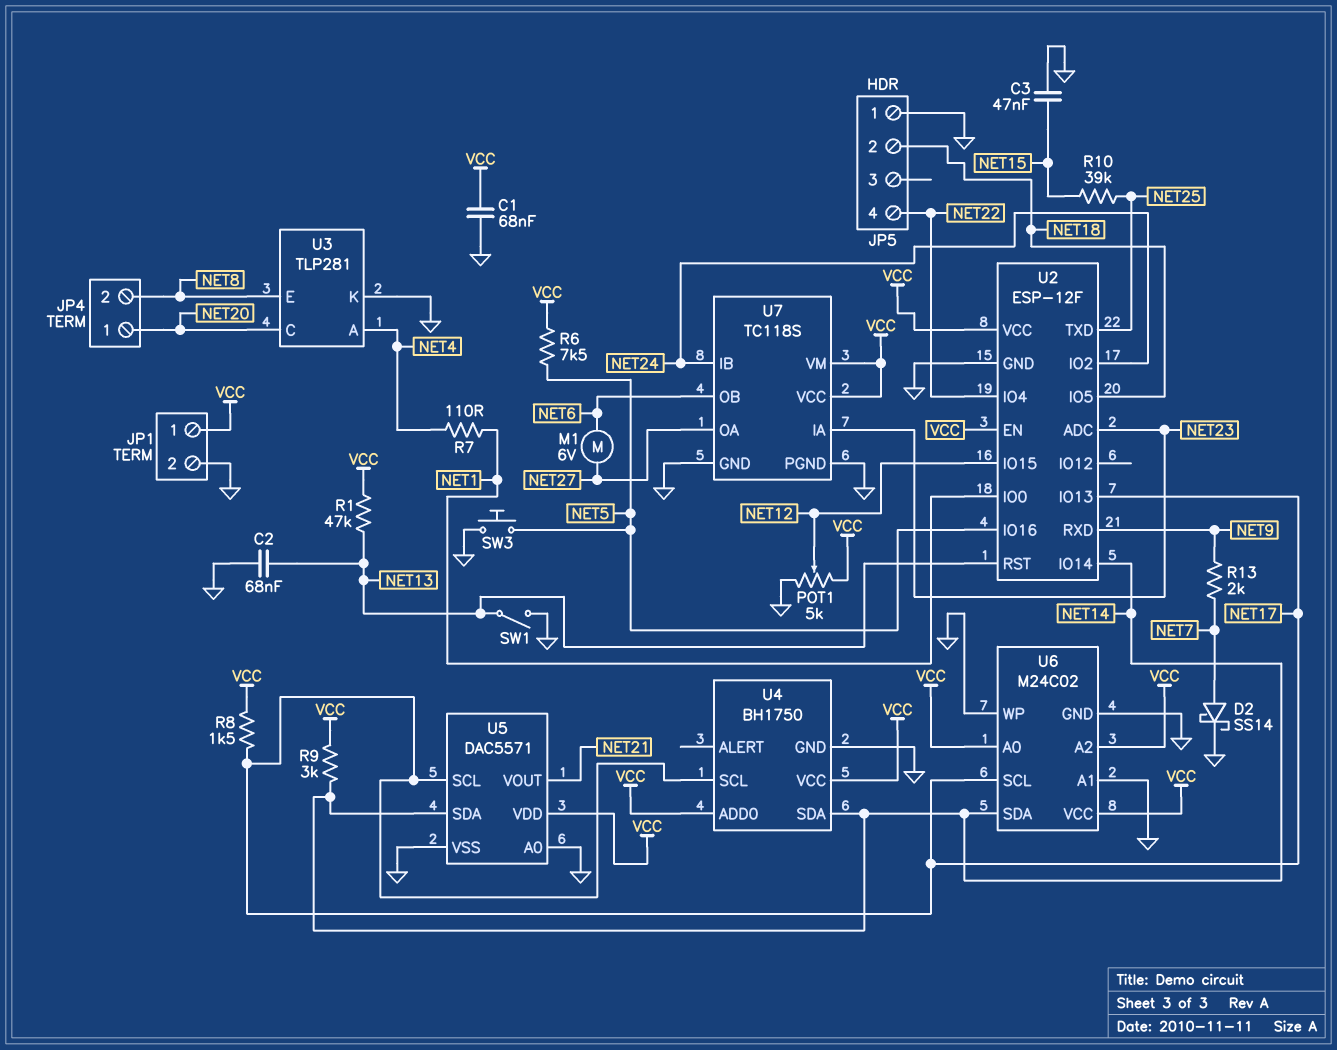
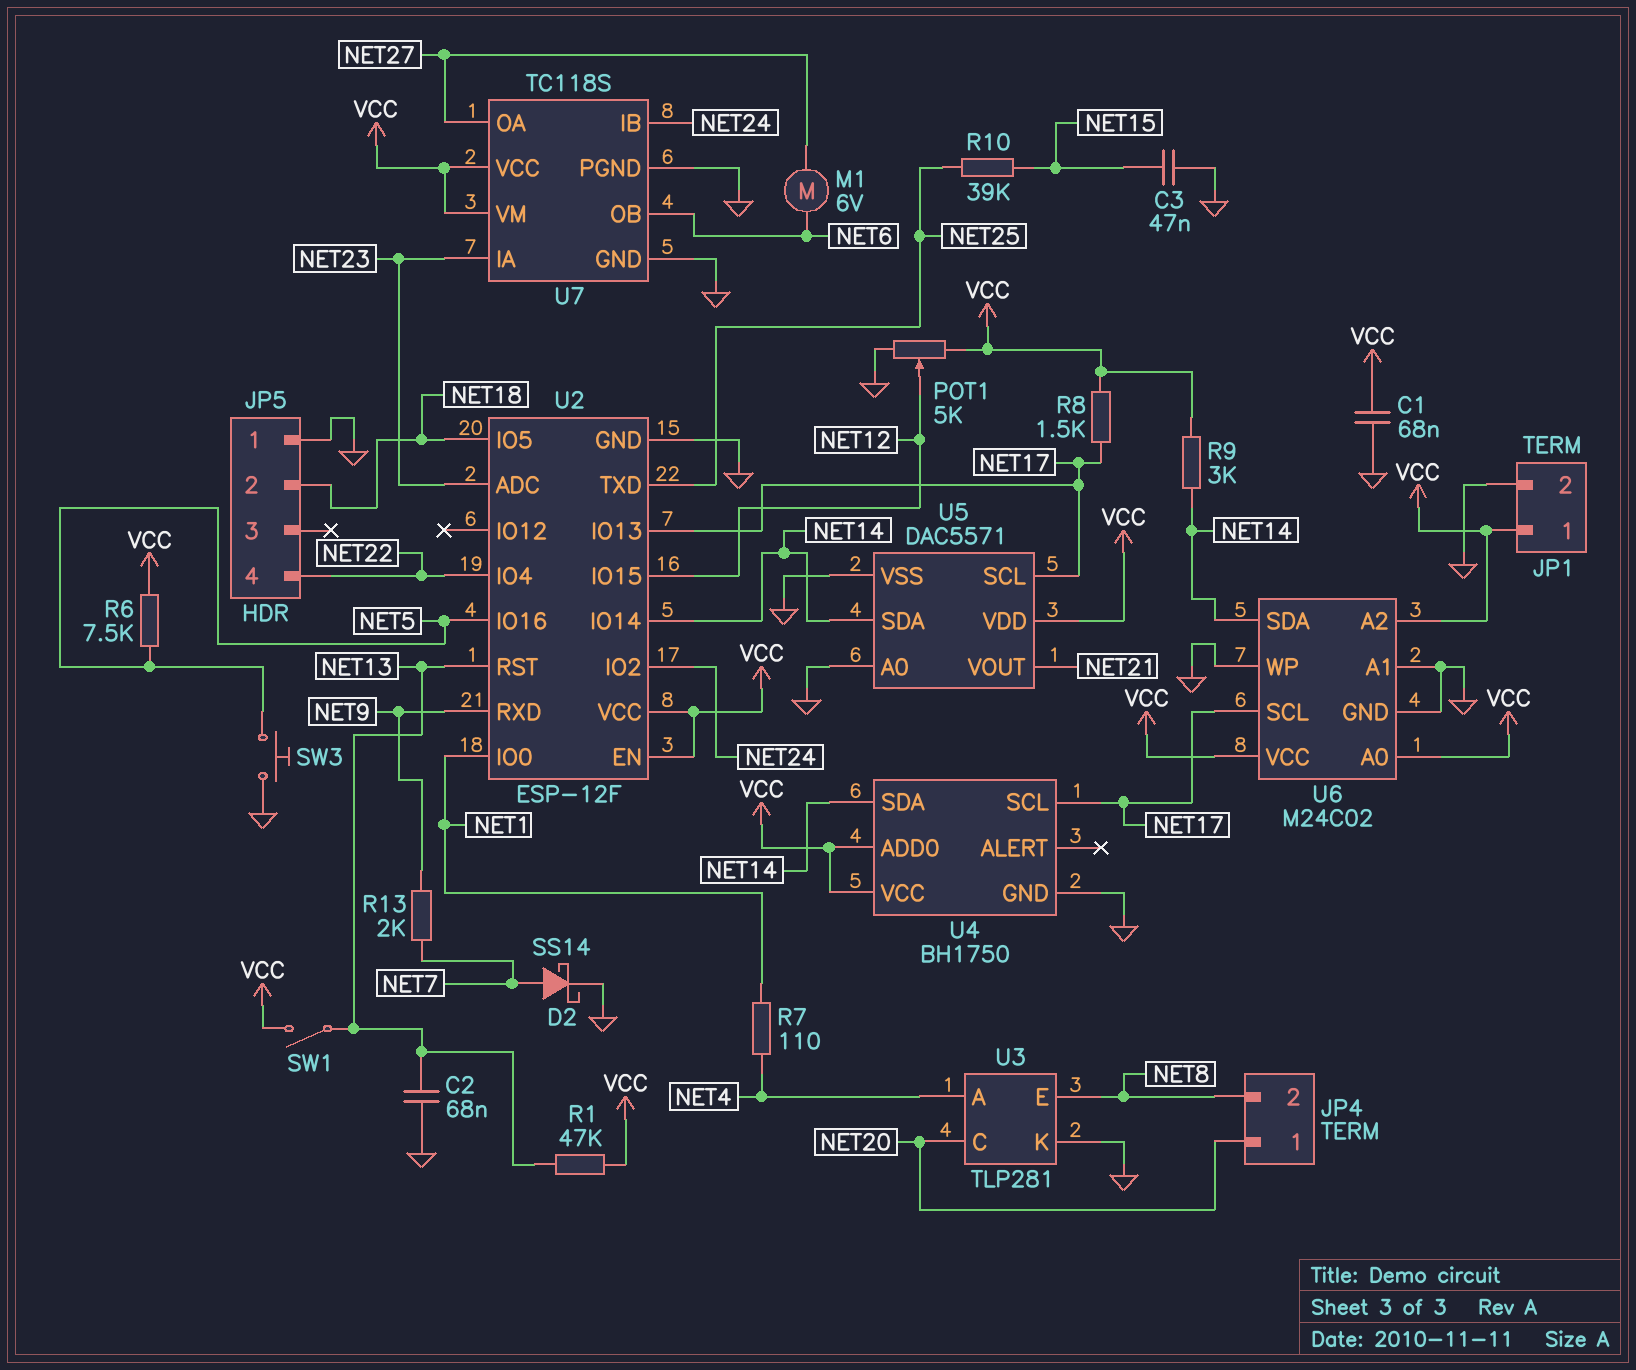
SW1: switch (GND, NET13) -> switch (NET13, VCC)

